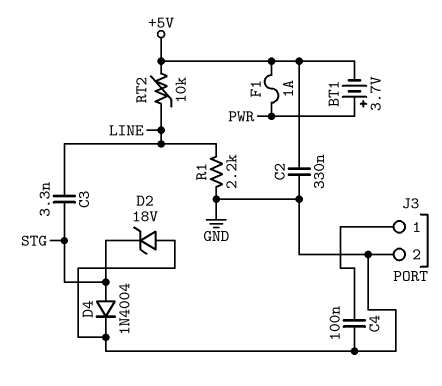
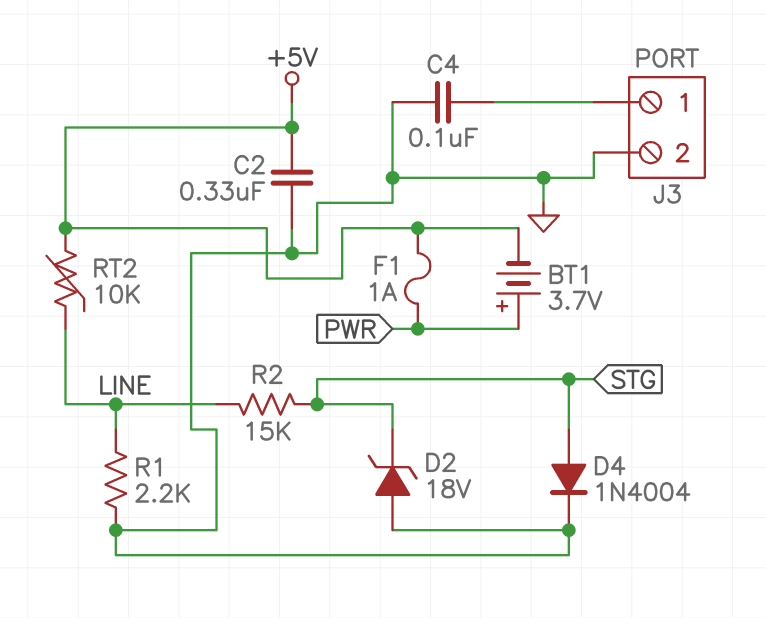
C3: 3.3nF (LINE, STG) -> none
R2: none -> 15k (LINE, STG)

